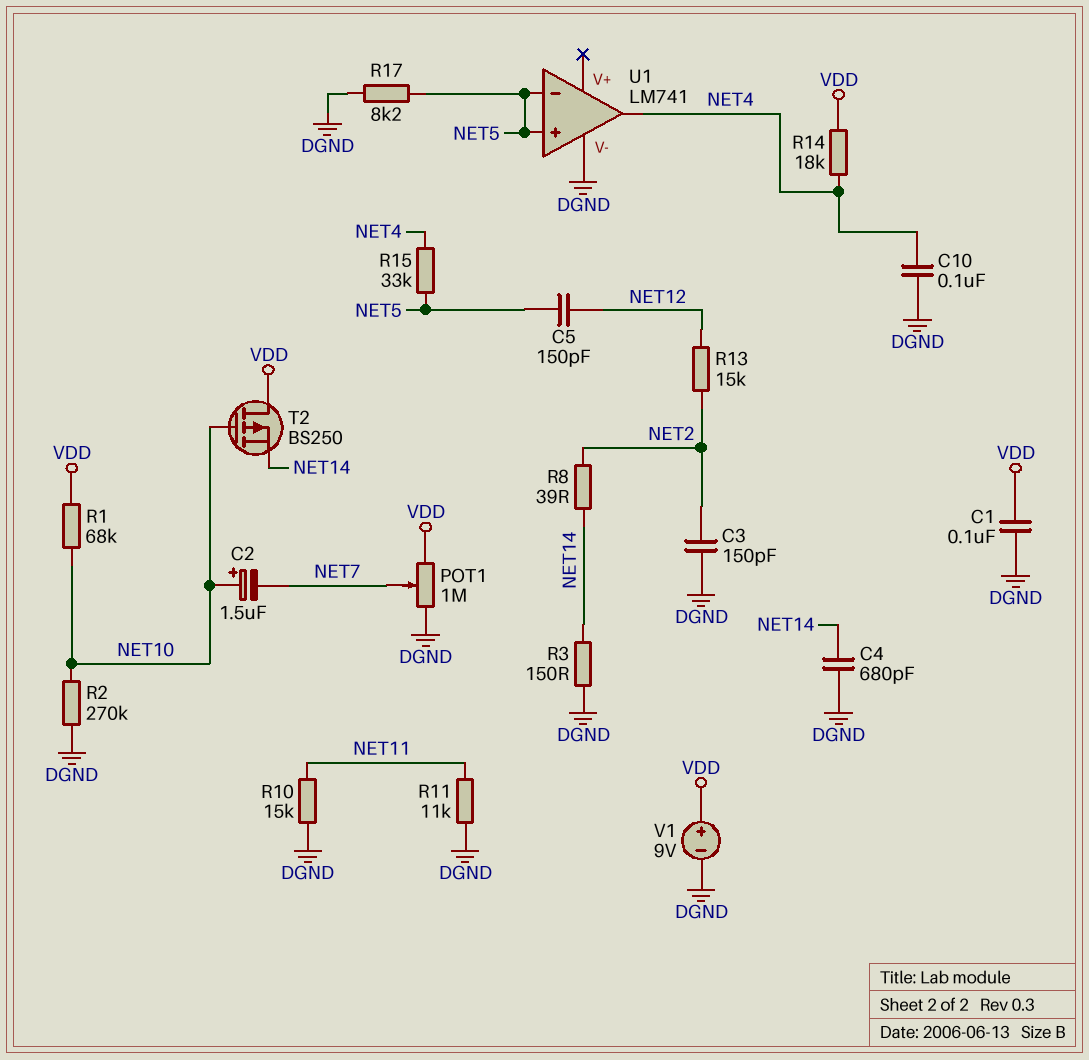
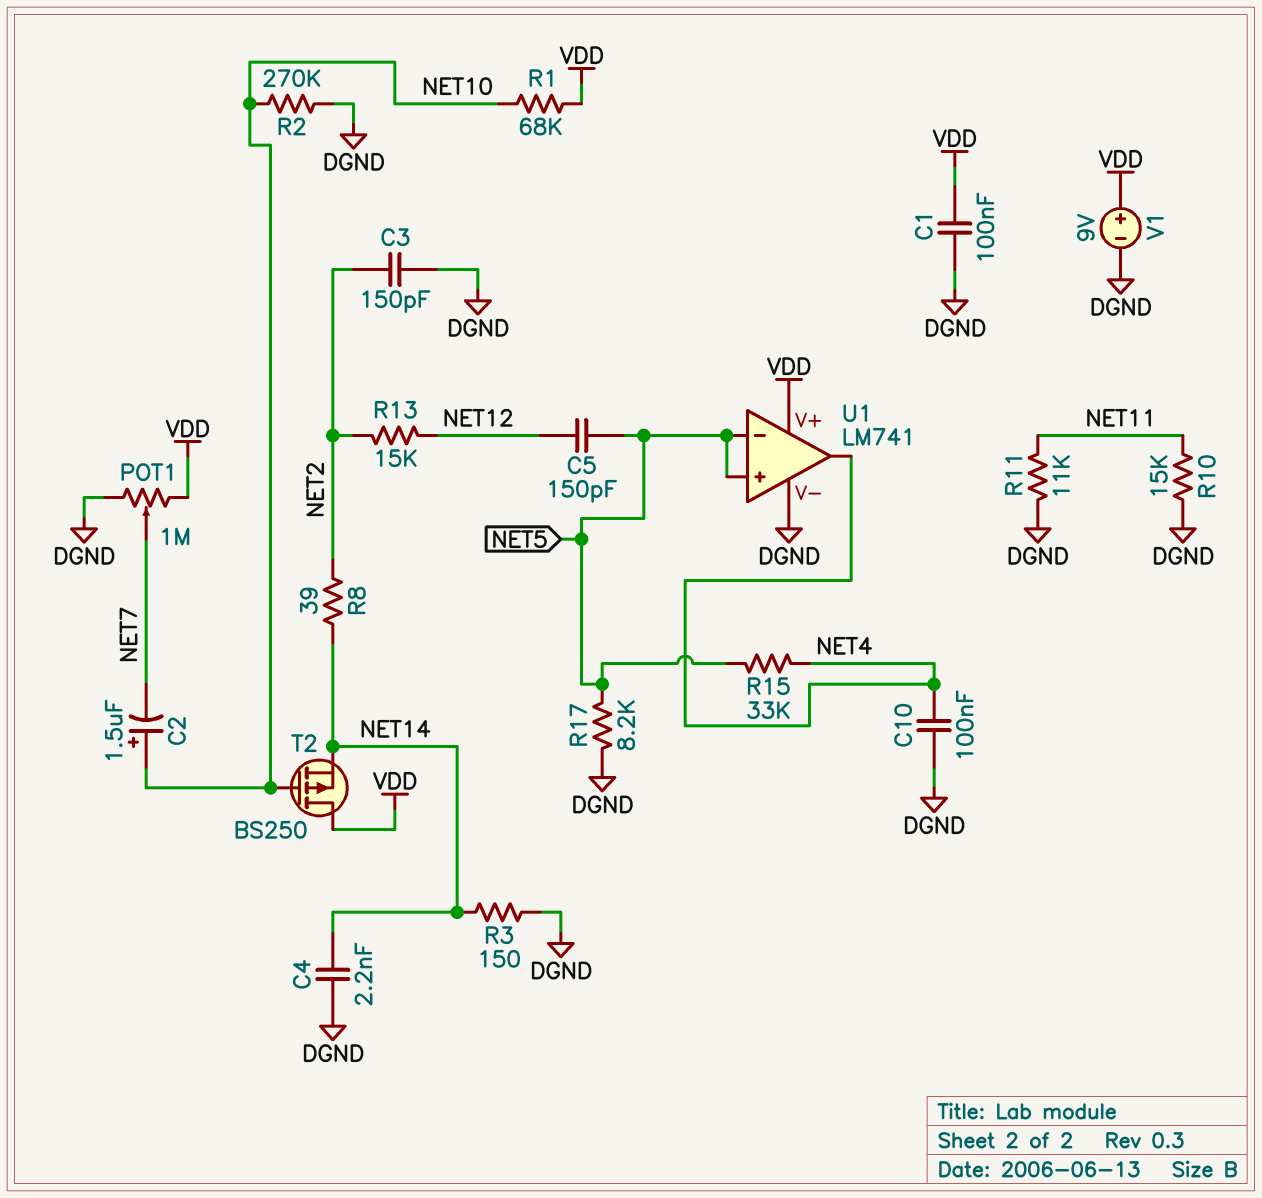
C4: 680pF (DGND, NET14) -> 2.2nF (DGND, NET14)
R14: 18k (NET4, VDD) -> none
U1 pin V+: none -> VDD

